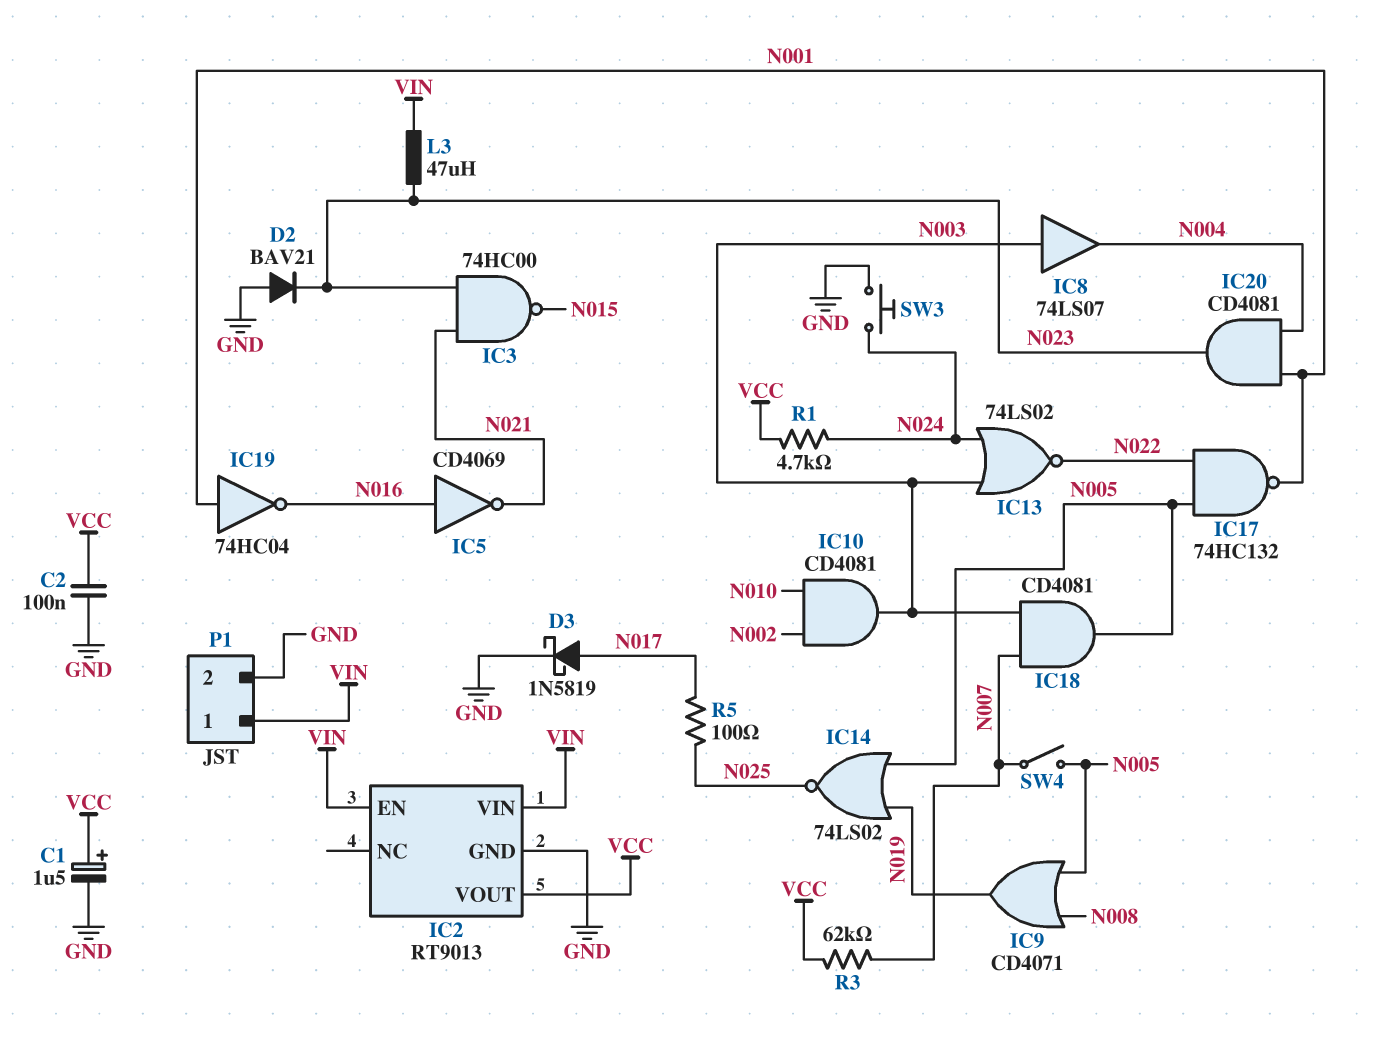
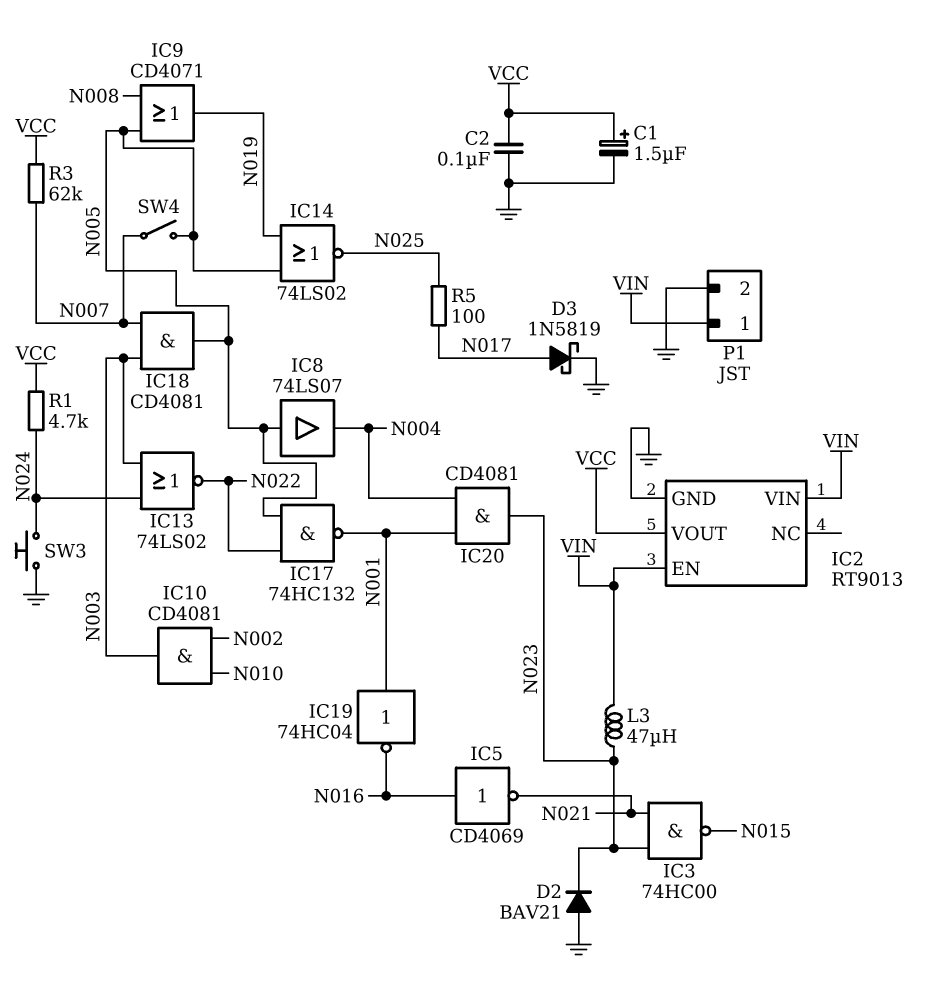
IC8: buffer 74LS07 (in N003, out N004) -> buffer 74LS07 (in N005, out N004)

